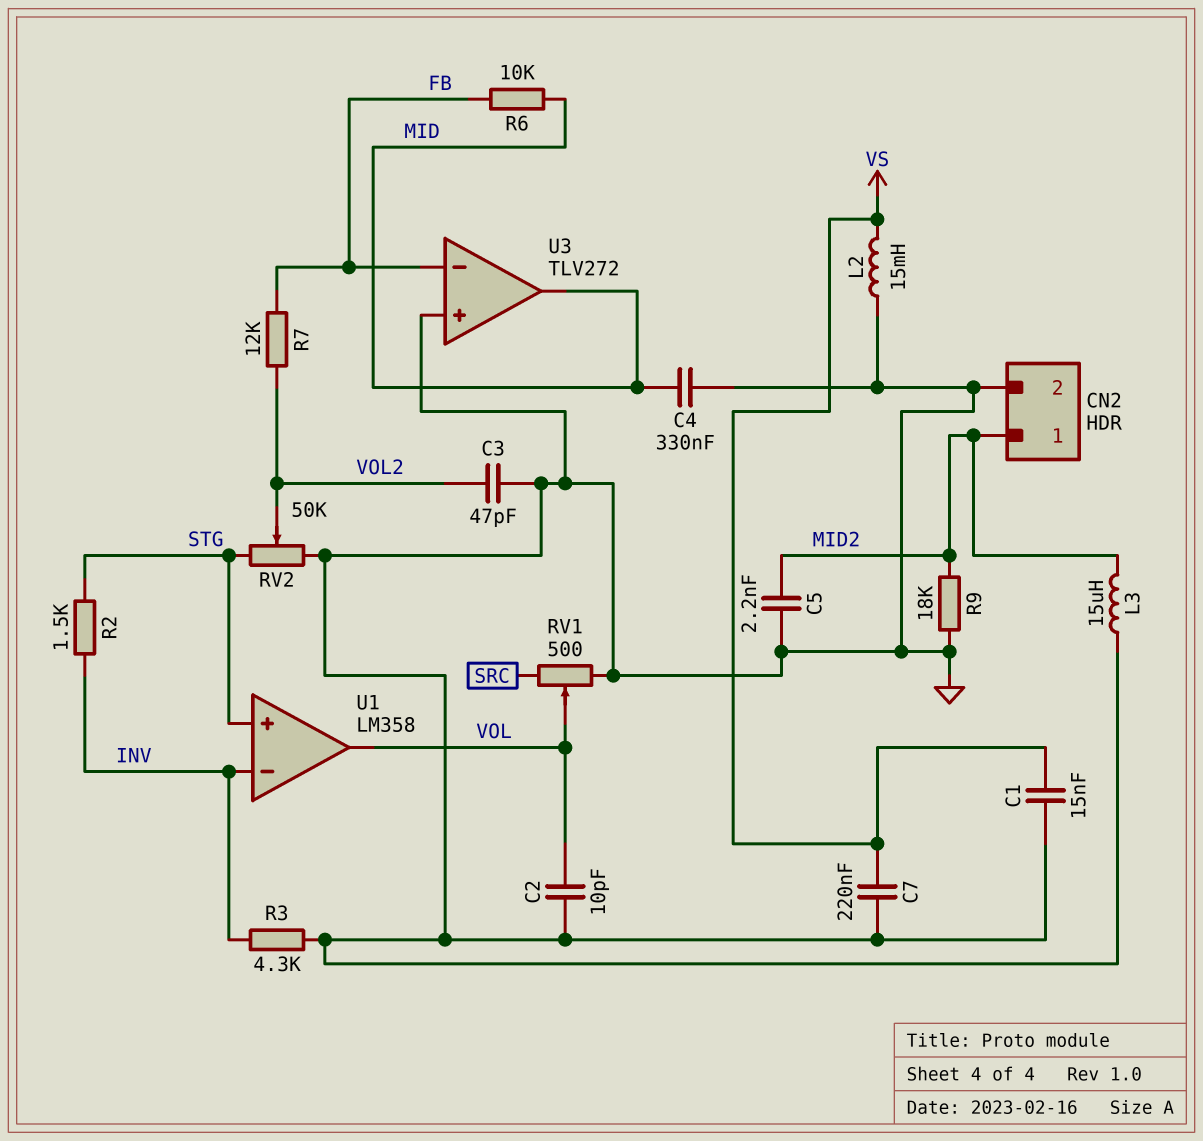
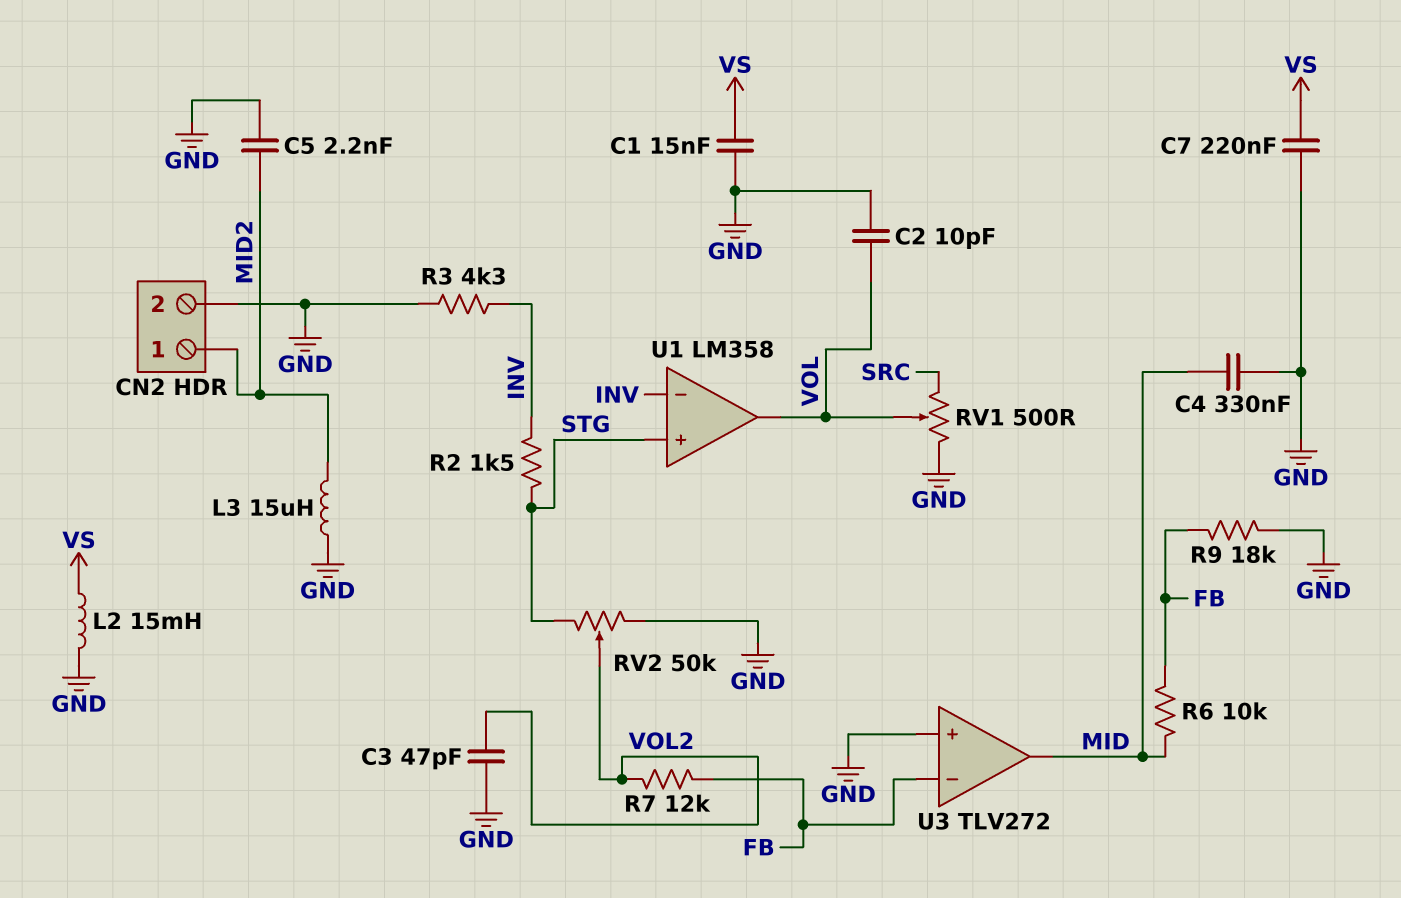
R9: 18k (GND, MID2) -> 18k (FB, GND)

